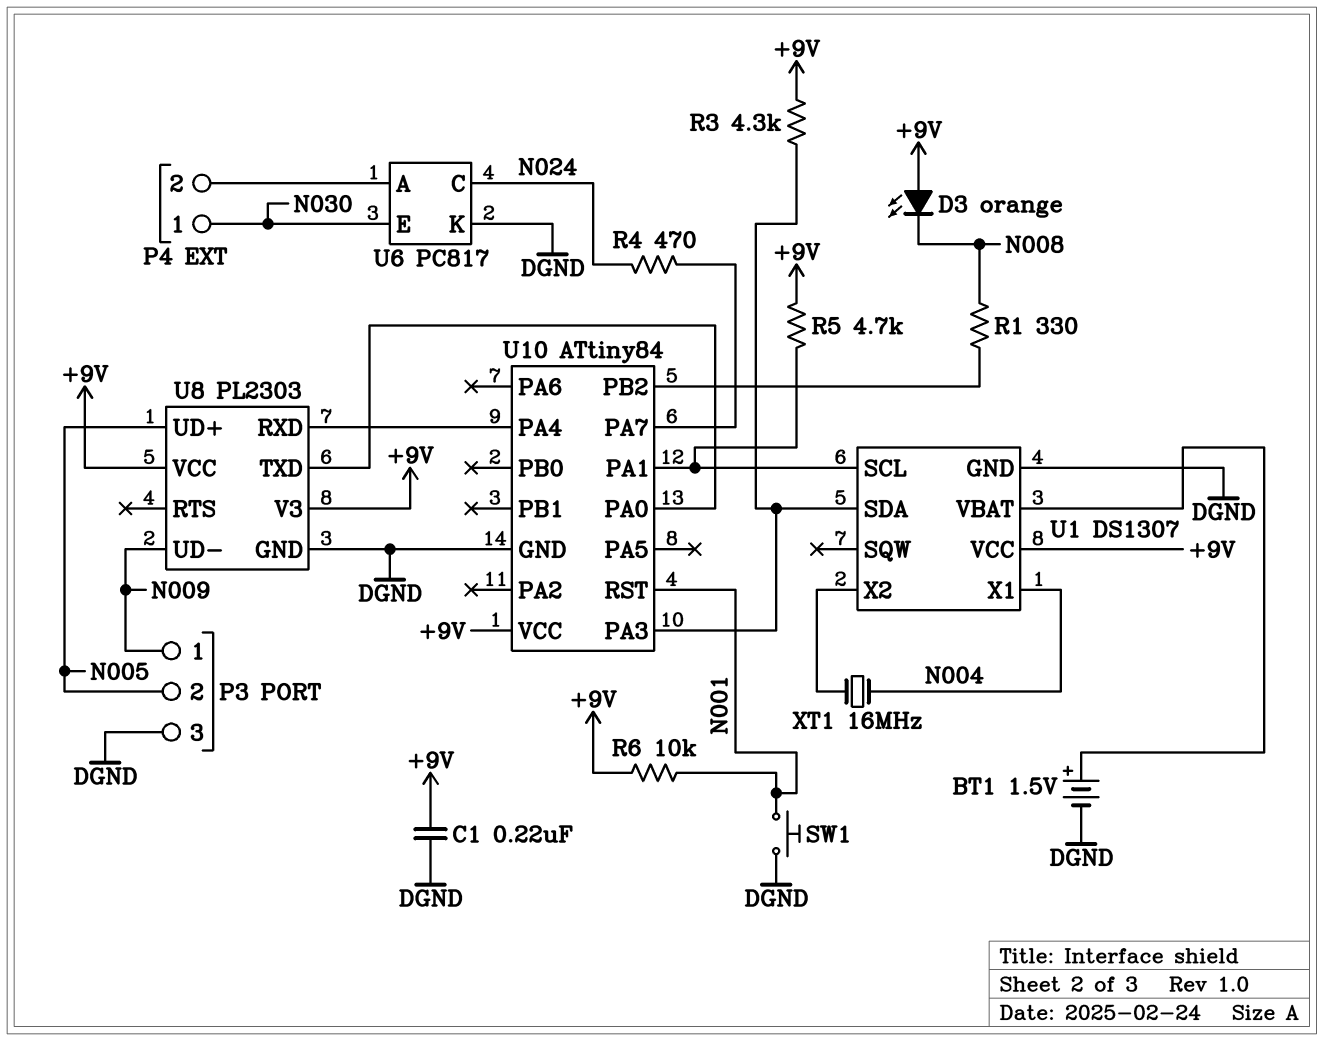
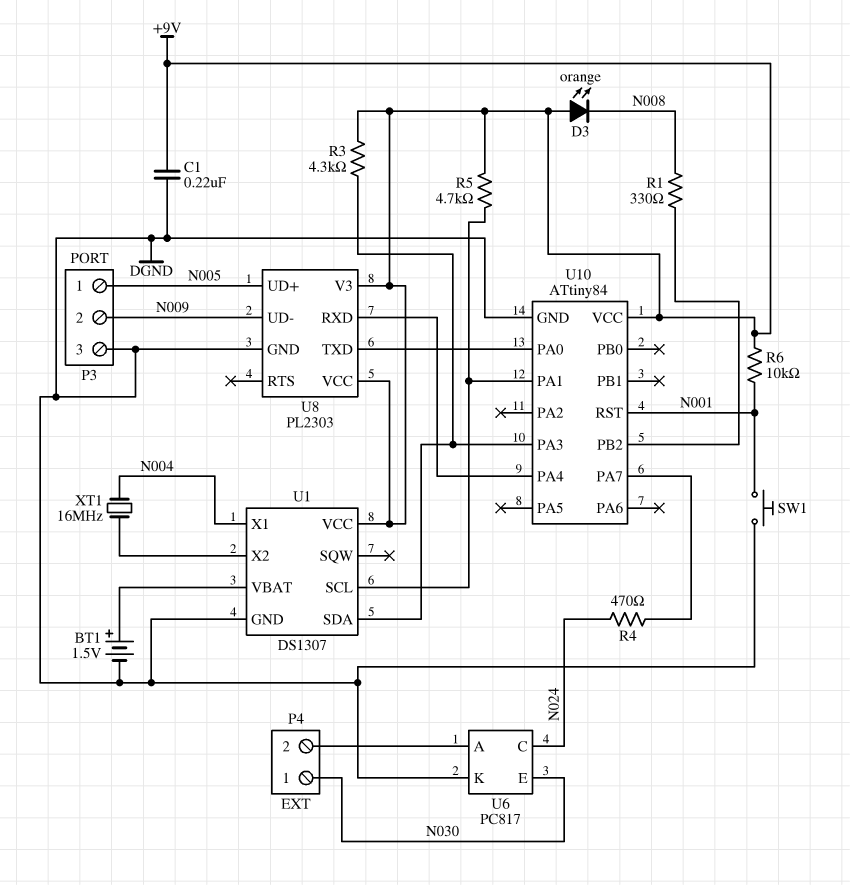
P3 pin 1: N009 -> N005
P3 pin 2: N005 -> N009

